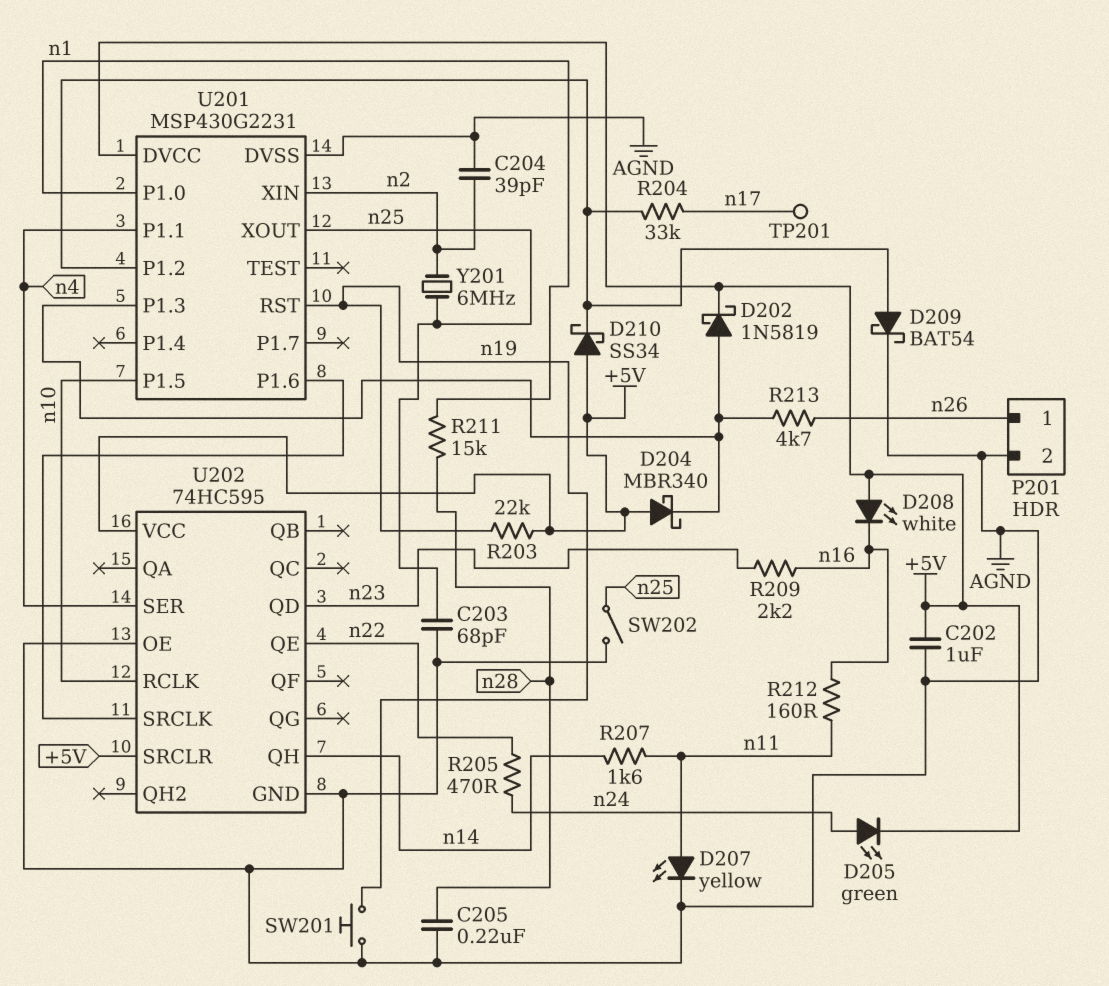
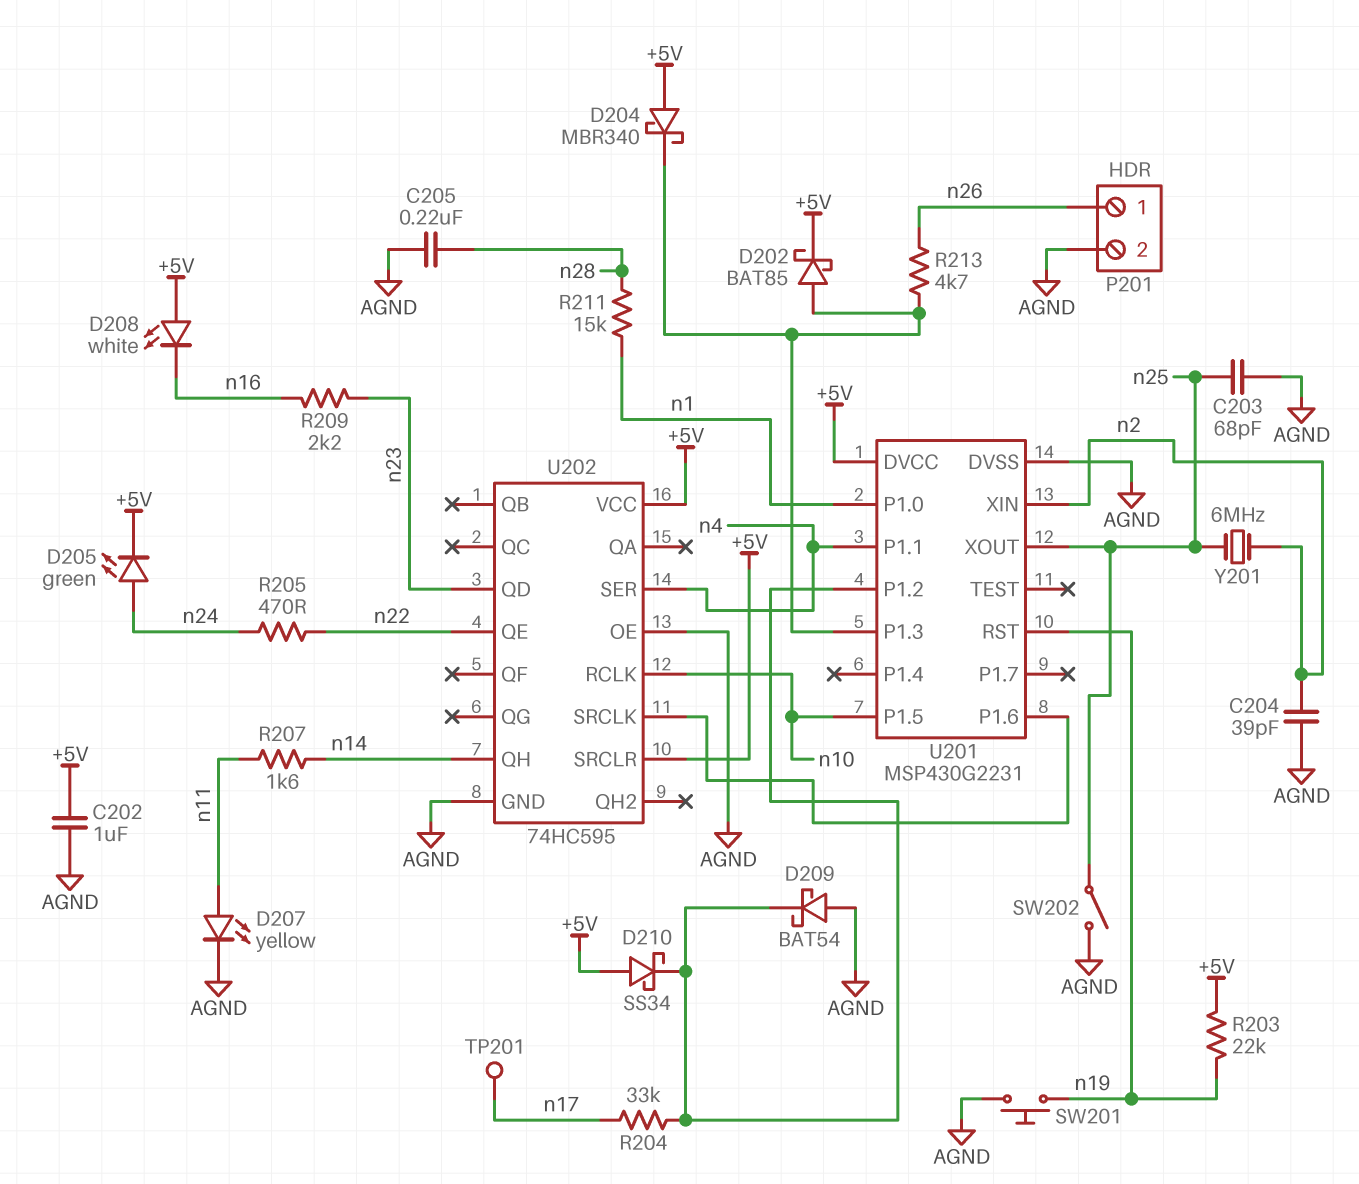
D202: schottky 1N5819 (A U201/P1.3, K +5V) -> schottky BAT85 (A U201/P1.3, K +5V)
D209: schottky BAT54 (A U201/P1.2, K AGND) -> schottky BAT54 (A AGND, K U201/P1.2)
R212: 160 (n11, n16) -> none

